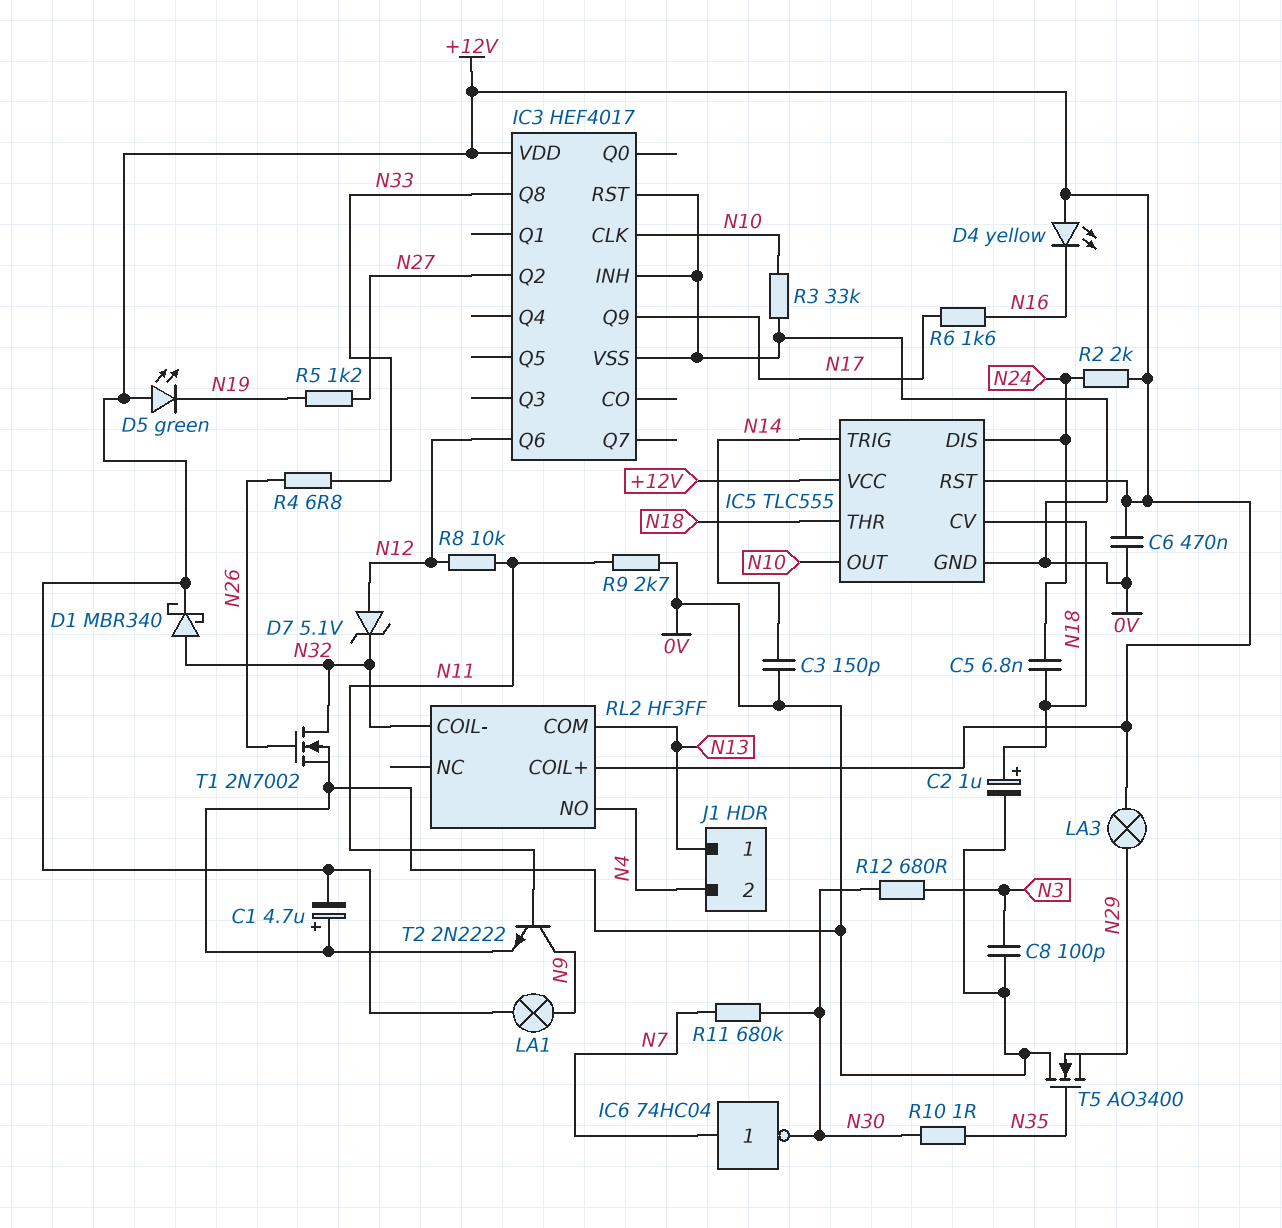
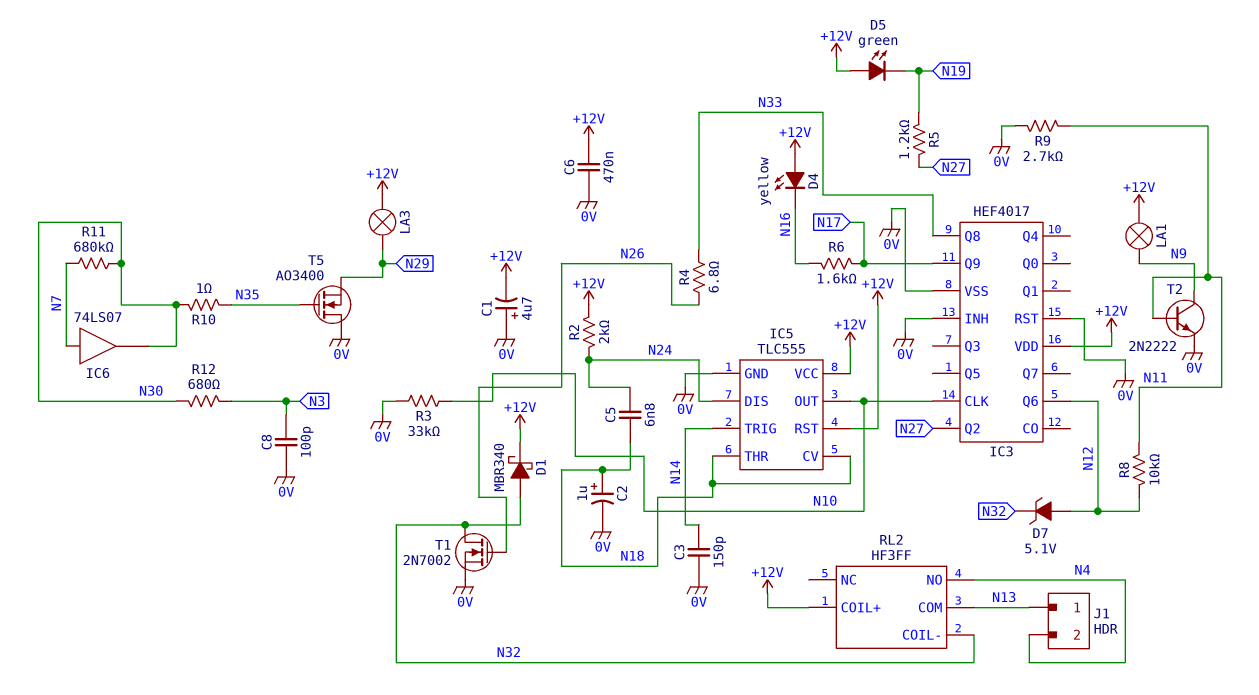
IC6: NOT 74HC04 (in N7, out N30) -> buffer 74LS07 (in N7, out N30)

